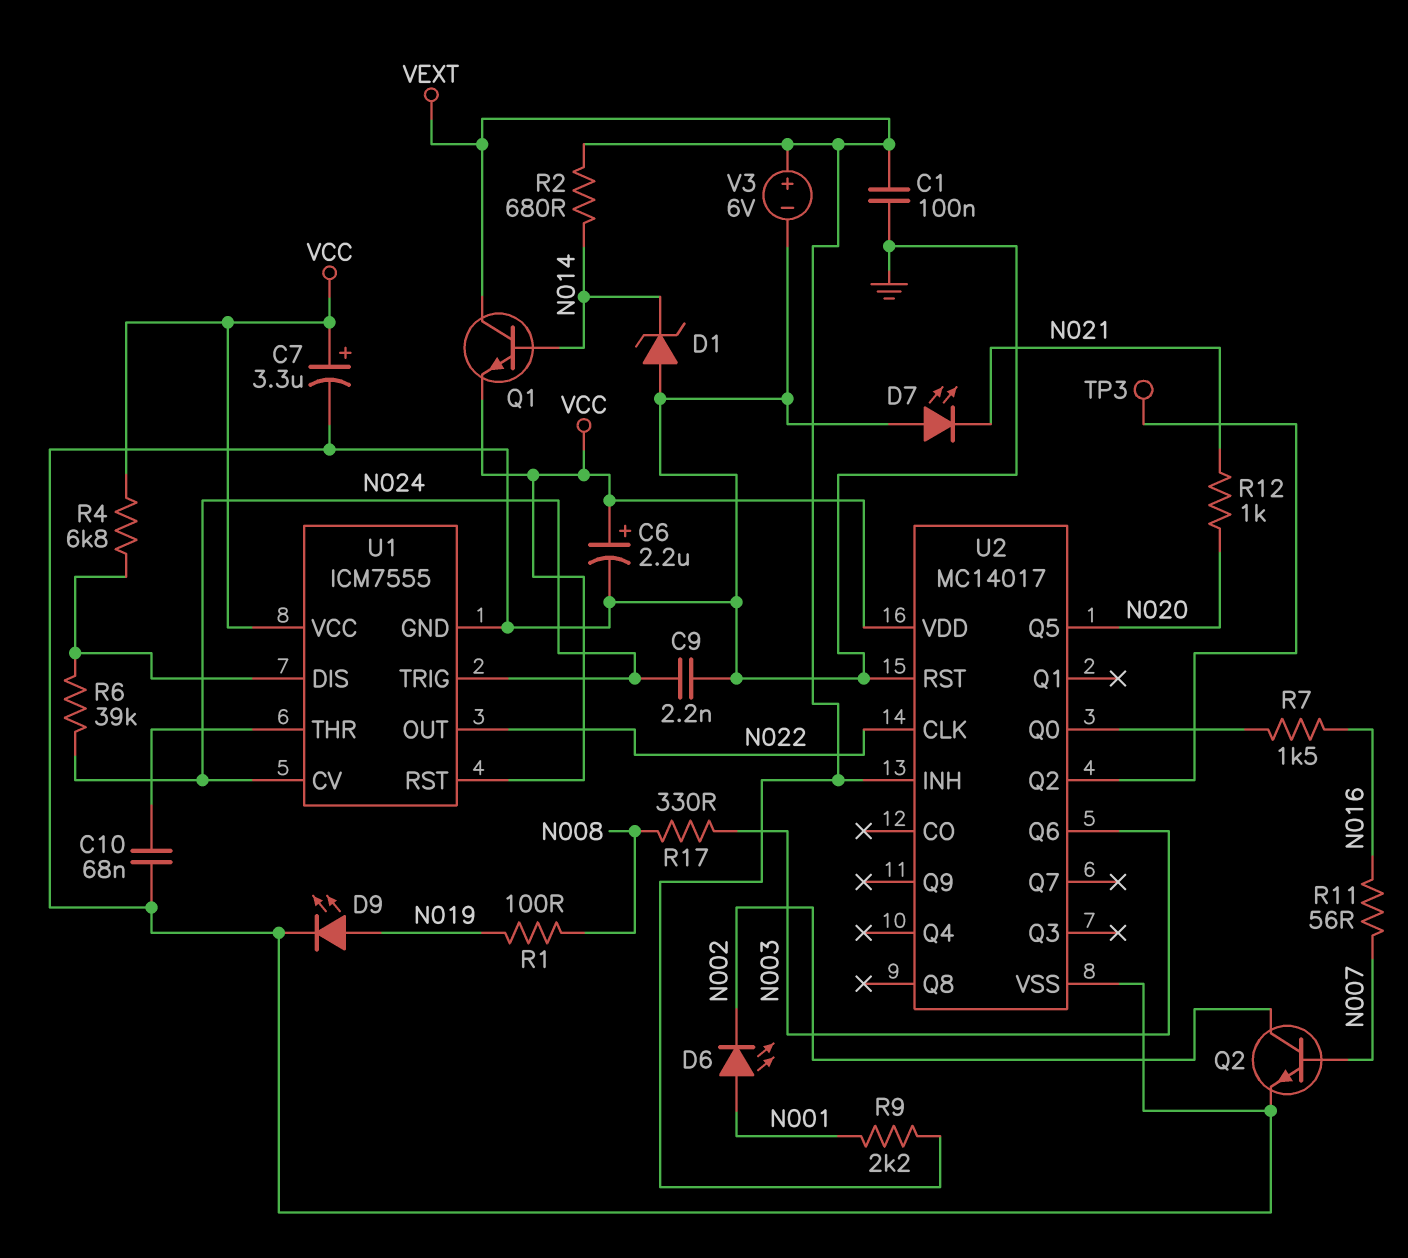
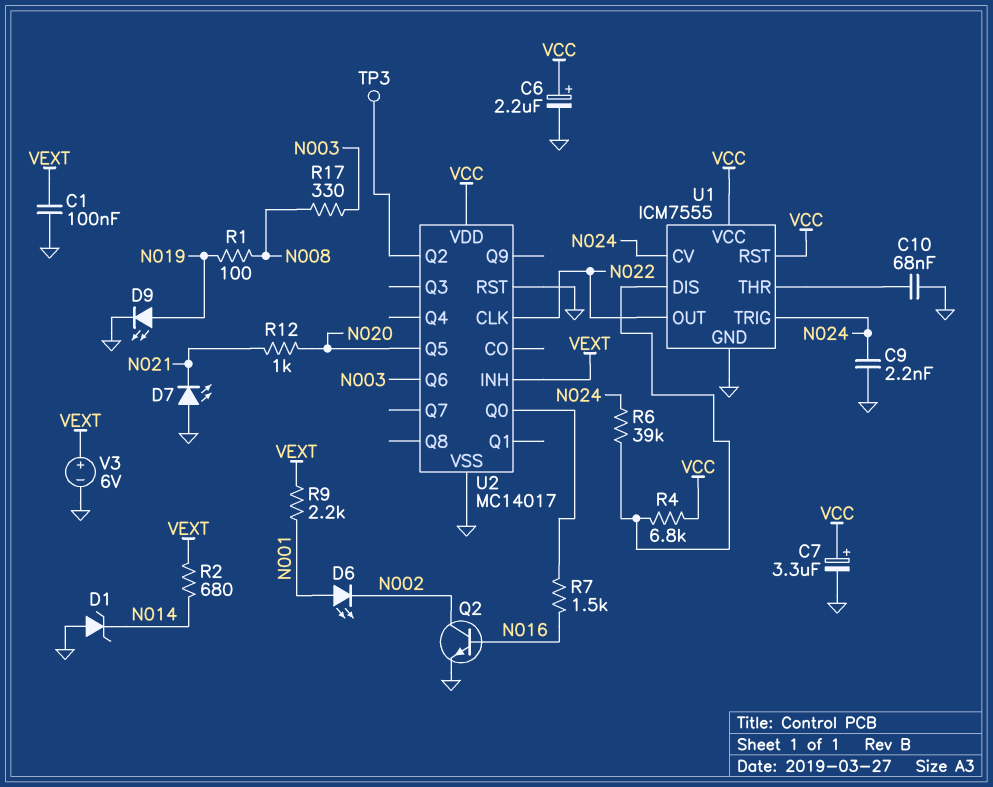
Q1: NPN (B N014, C VEXT, E VCC) -> none
Q2: NPN (B N007, C N002, E GND) -> NPN (B N016, C N002, E GND)
R11: 56 (N007, N016) -> none

